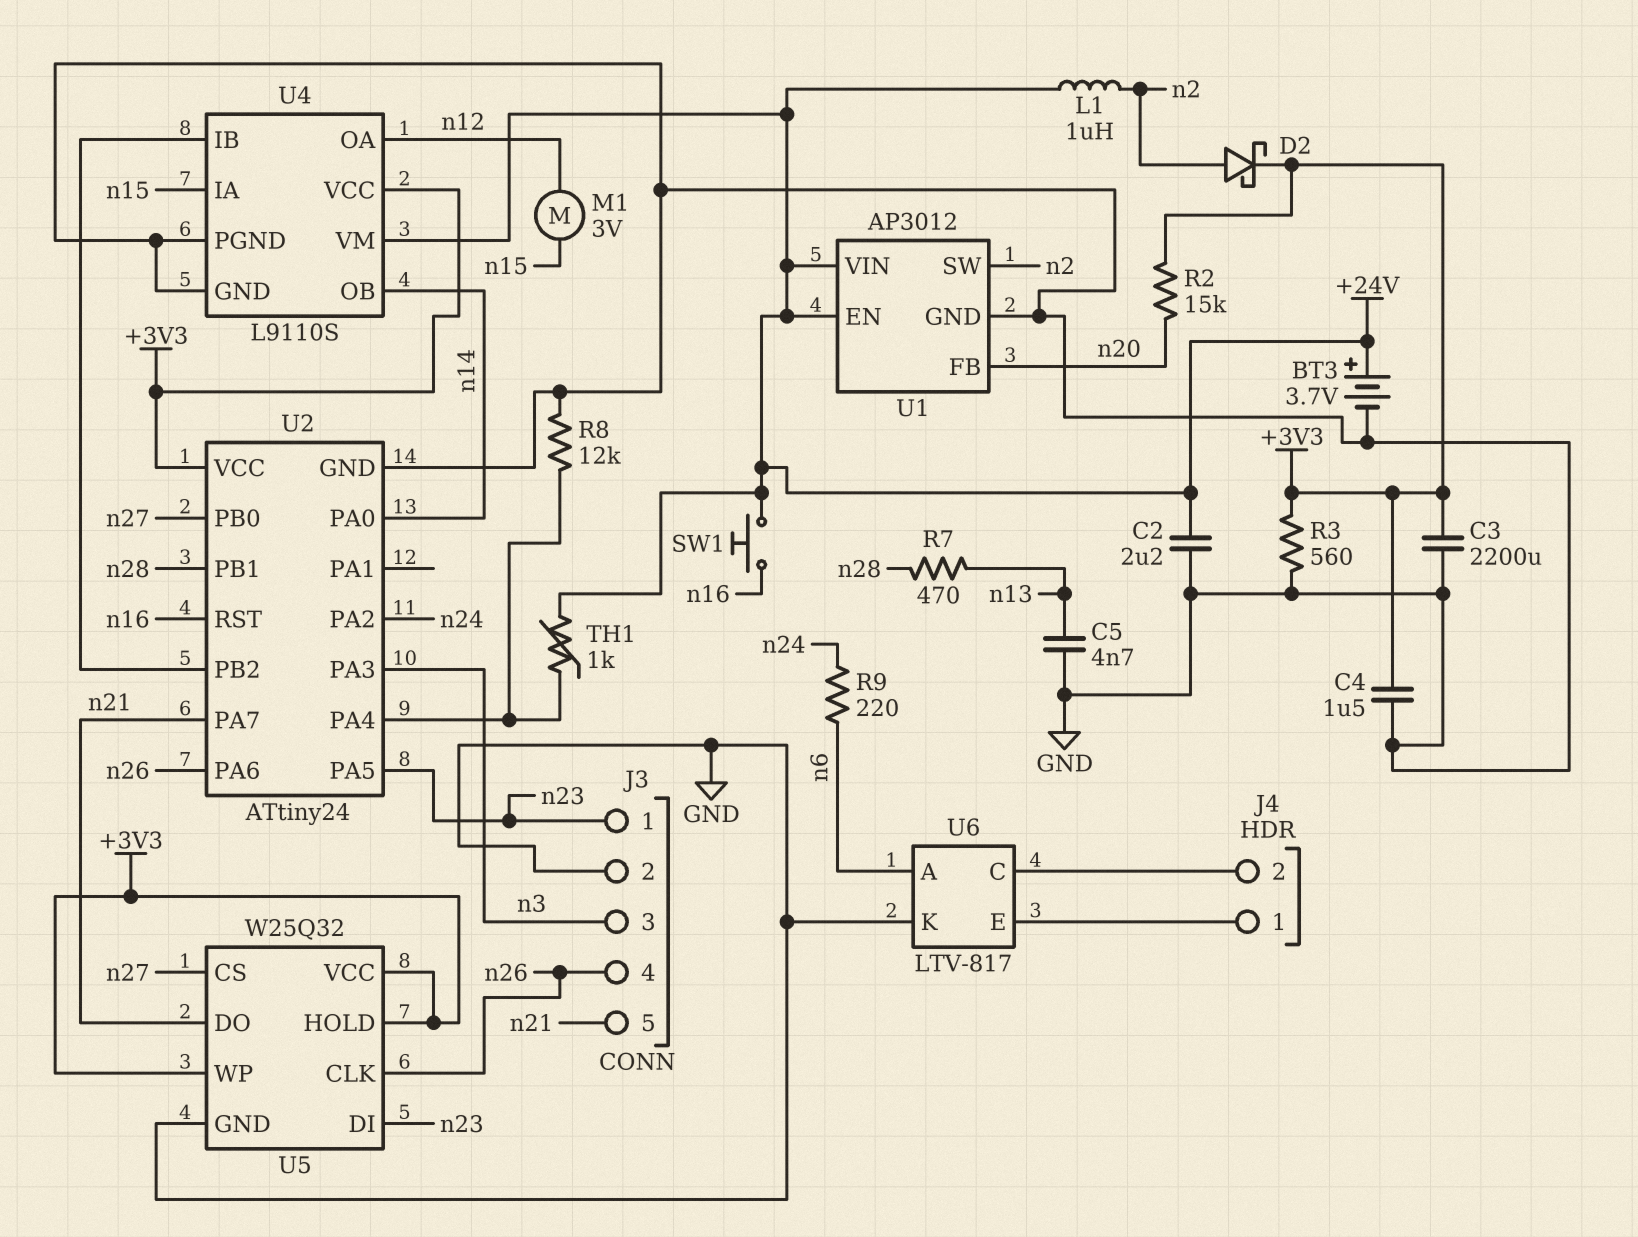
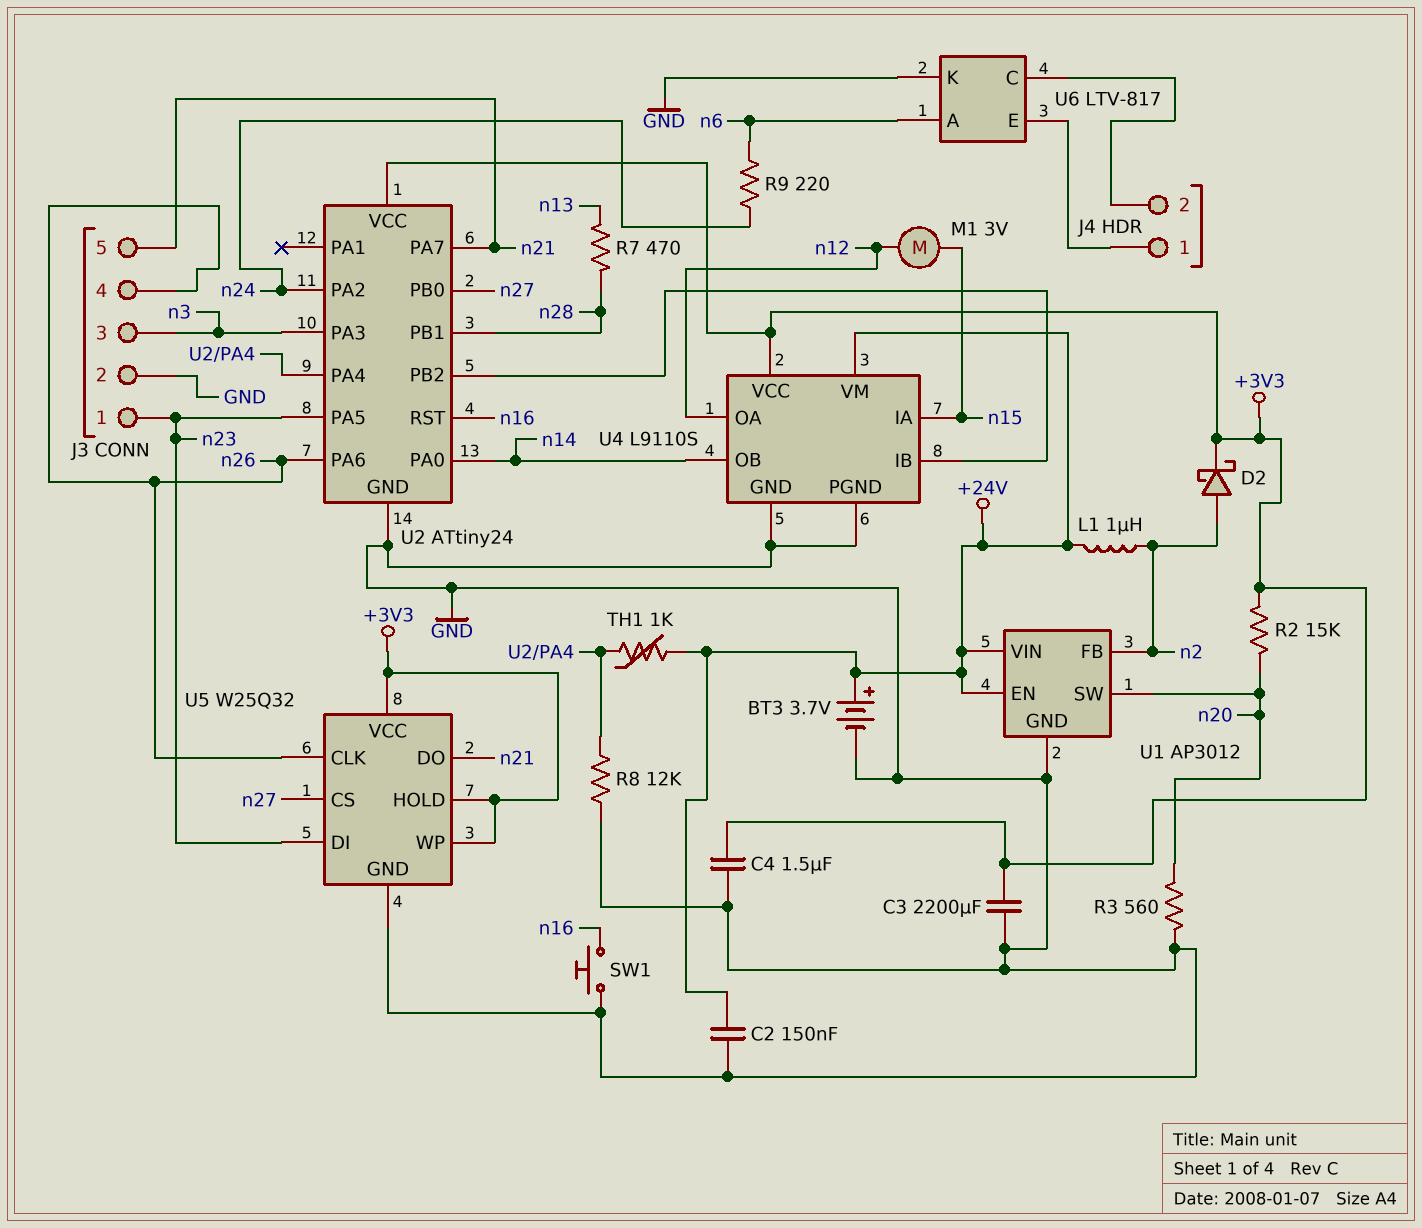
C2: 2.2uF (+24V, GND) -> 150nF (+24V, GND)
C5: 4.7nF (GND, n13) -> none
R3: 560 (+3V3, GND) -> 560 (GND, n20)
SW1: button (+24V, n16) -> button (GND, n16)
U1 pin FB: n20 -> n2
U1 pin SW: n2 -> n20

